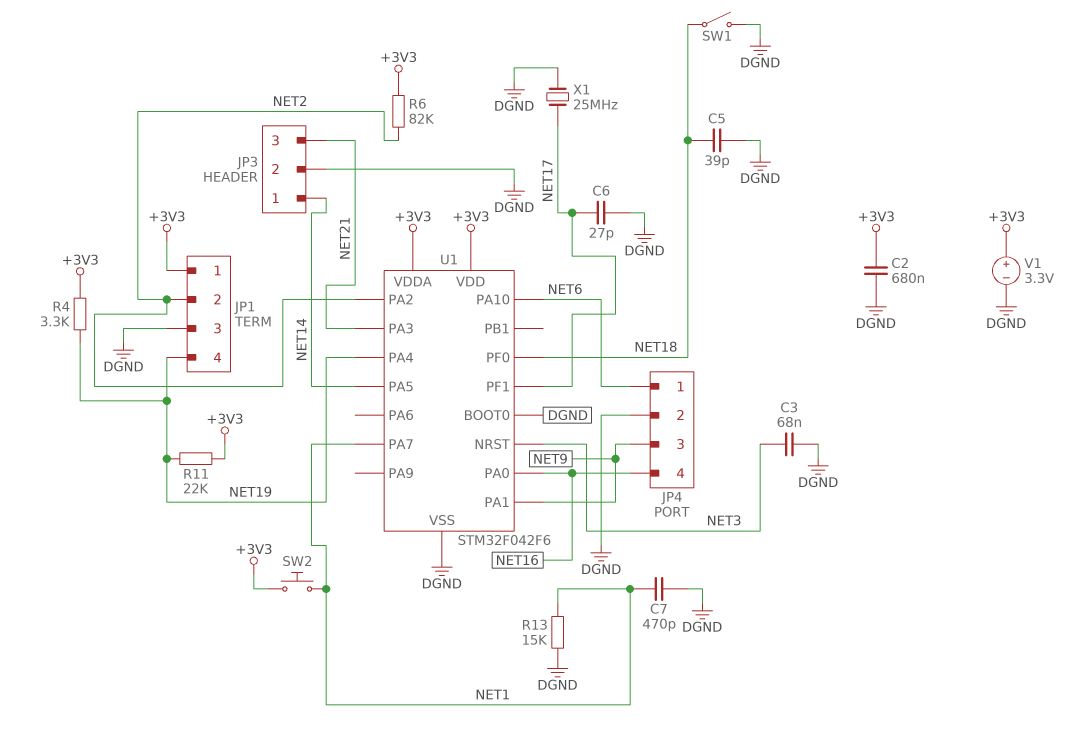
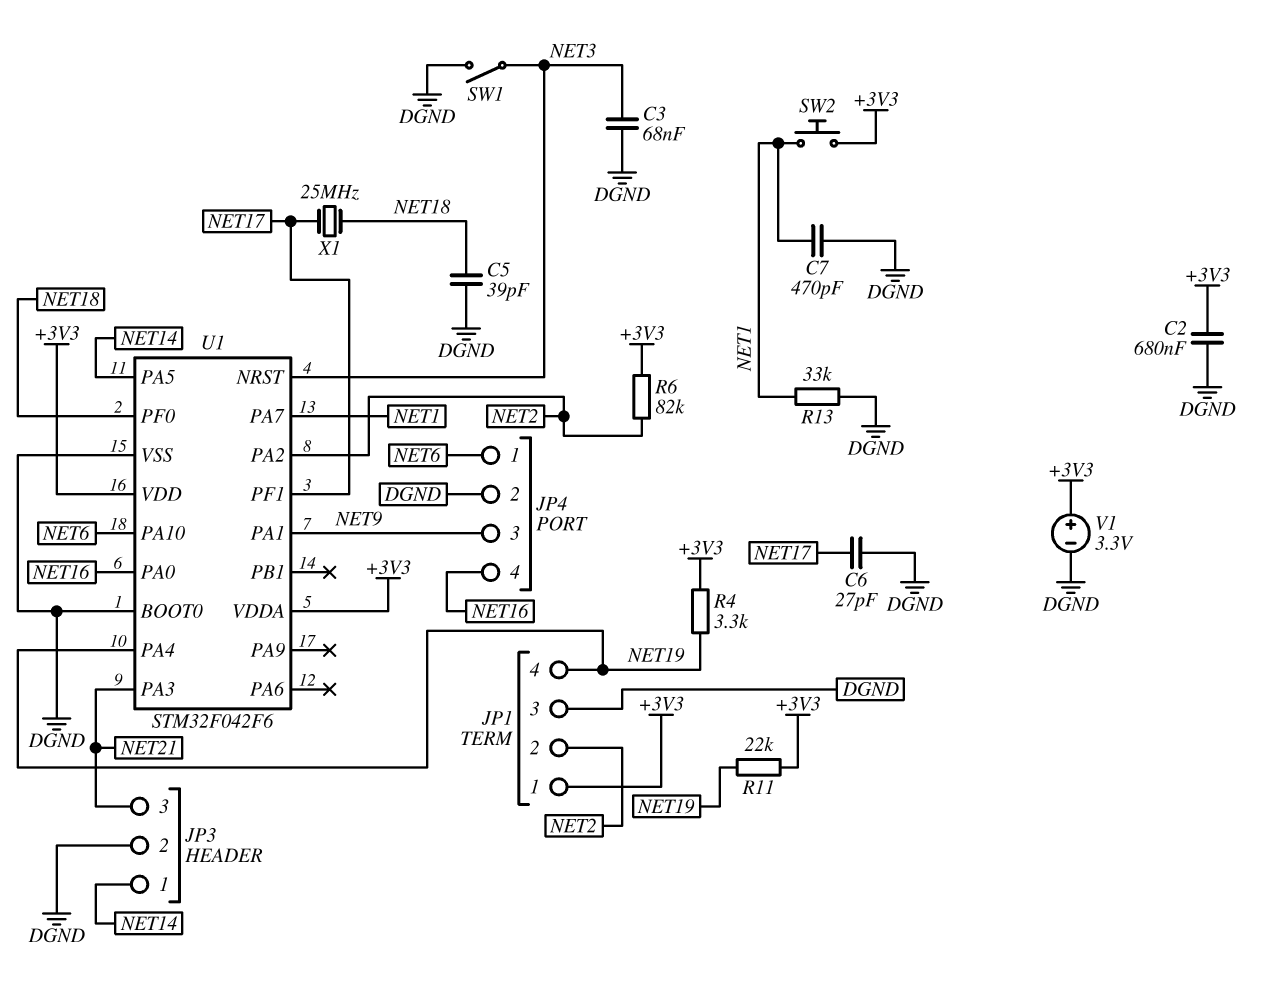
R13: 15k (DGND, NET1) -> 33k (DGND, NET1)
SW1: switch (DGND, NET18) -> switch (DGND, NET3)
X1: 25MHz (DGND, NET17) -> 25MHz (NET17, NET18)

